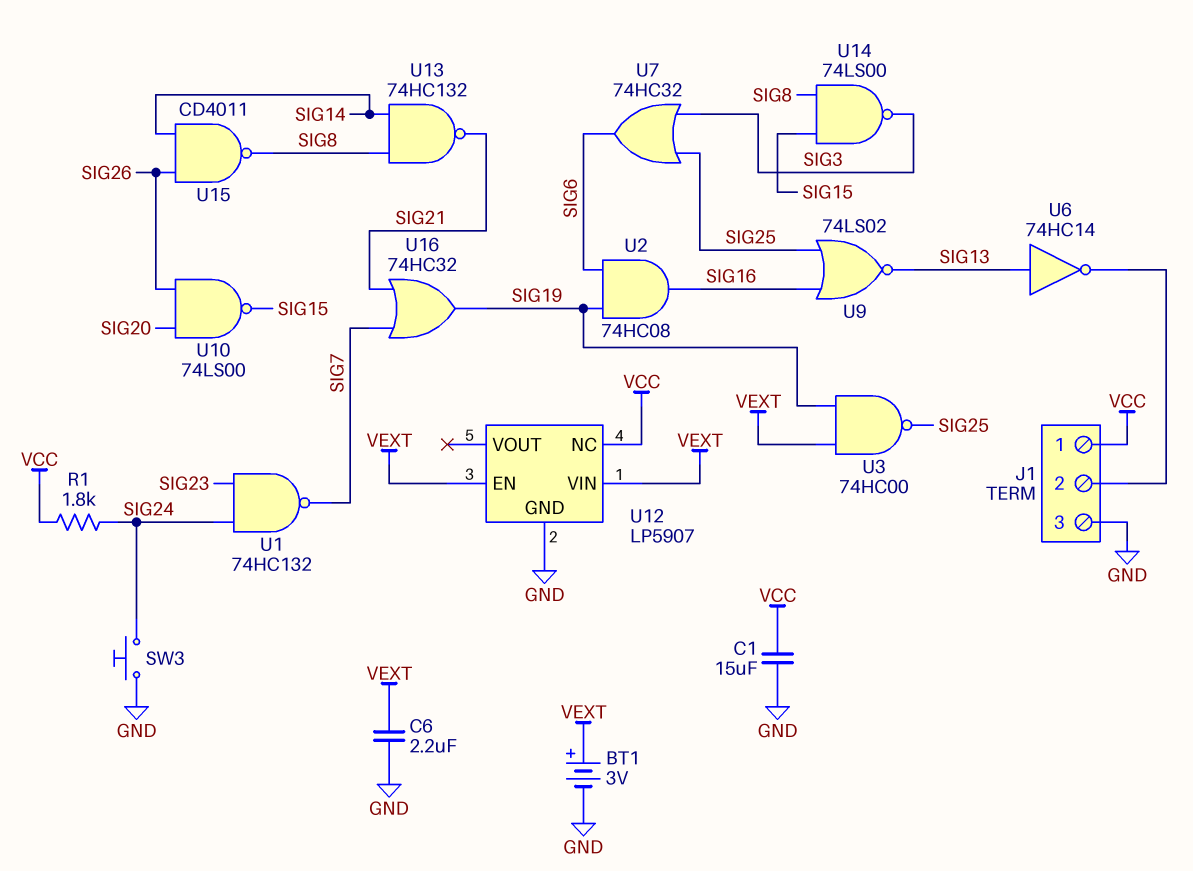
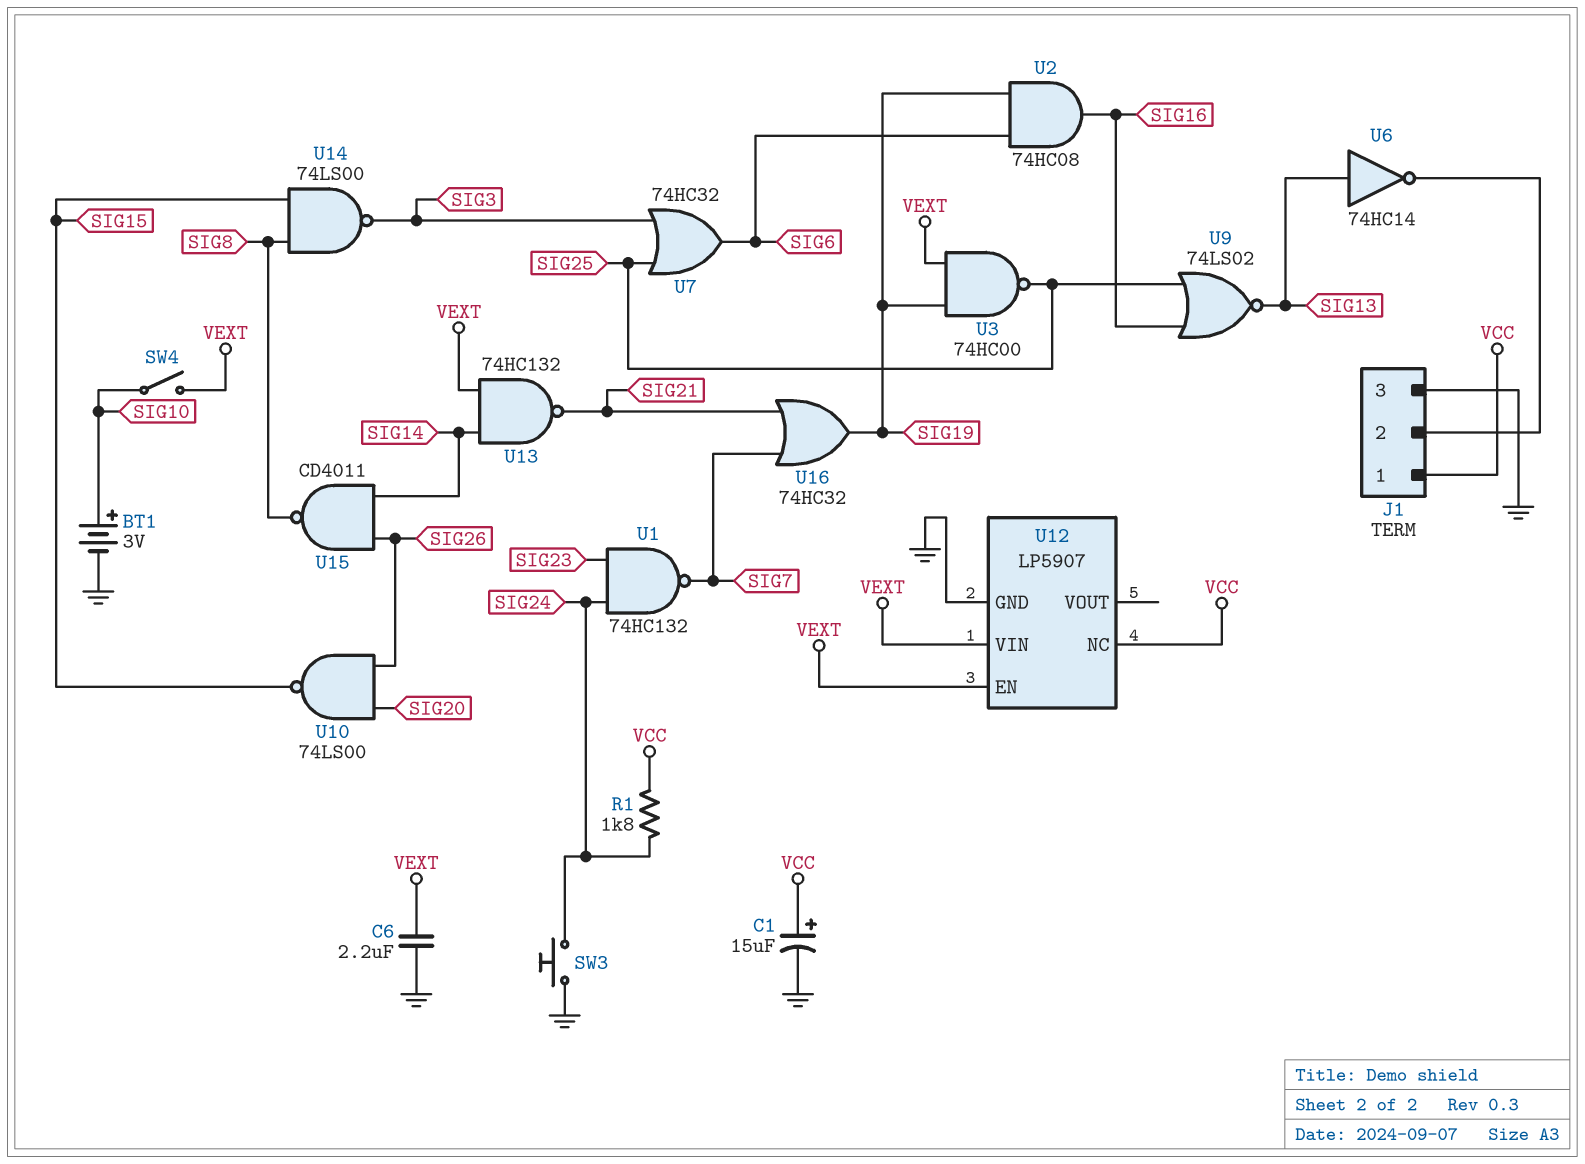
BT1: 3V (plus VEXT, minus GND) -> 3V (plus SIG10, minus GND)
C1: 15uF (GND, VCC) -> 15uF (plus VCC, minus GND)
SW4: none -> switch (SIG10, VEXT)
U13: NAND 74HC132 (in SIG8, in SIG14, out SIG21) -> NAND 74HC132 (in SIG14, in VEXT, out SIG21)

